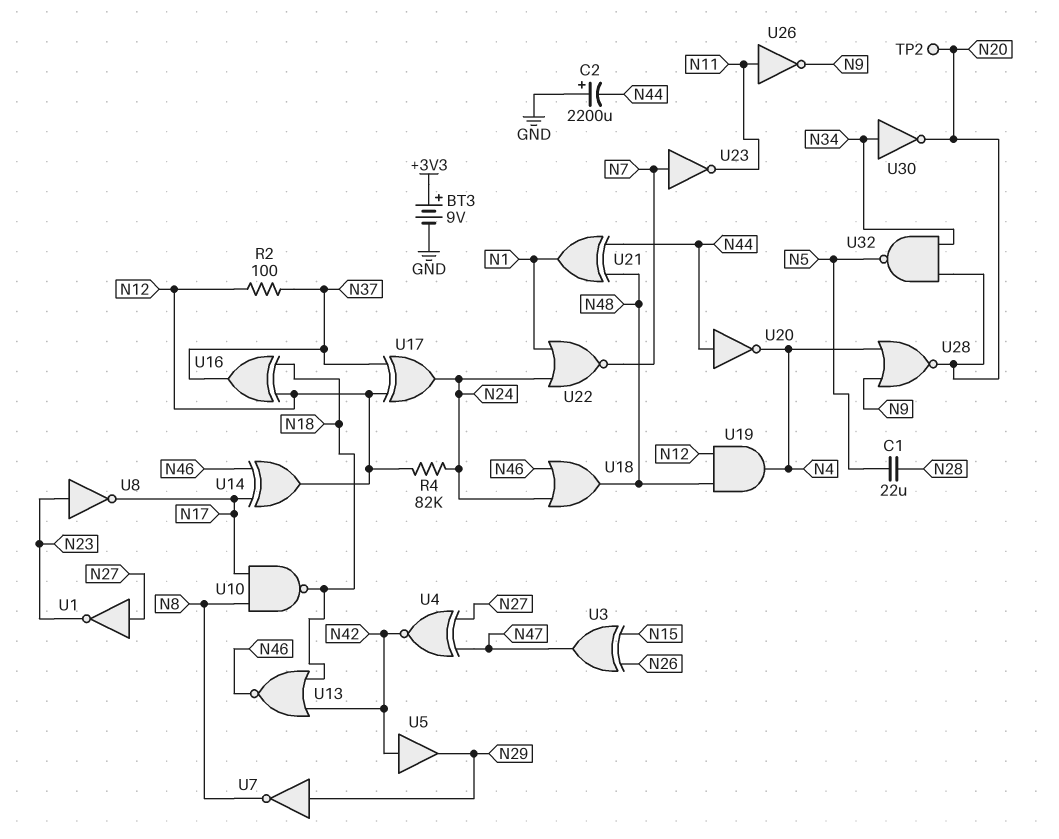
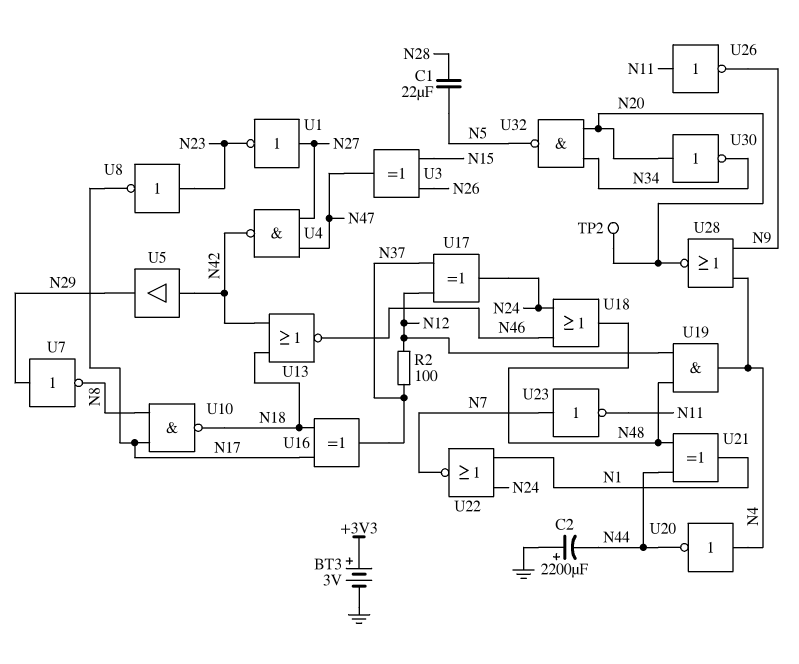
BT3: 9V (plus +3V3, minus GND) -> 3V (plus +3V3, minus GND)
R4: 82k (N12, N24) -> none
U4: XNOR (in N27, in N47, out N42) -> NAND (in N27, in N47, out N42)
U14: XOR (in N17, in N46, out N12) -> none
U16: XOR (in N12, in N18, out N37) -> XOR (in N17, in N18, out N37)
U20: NOT (in N44, out N4) -> NOT (in N4, out N44)
U30: NOT (in N34, out N20) -> NOT (in N20, out N34)

